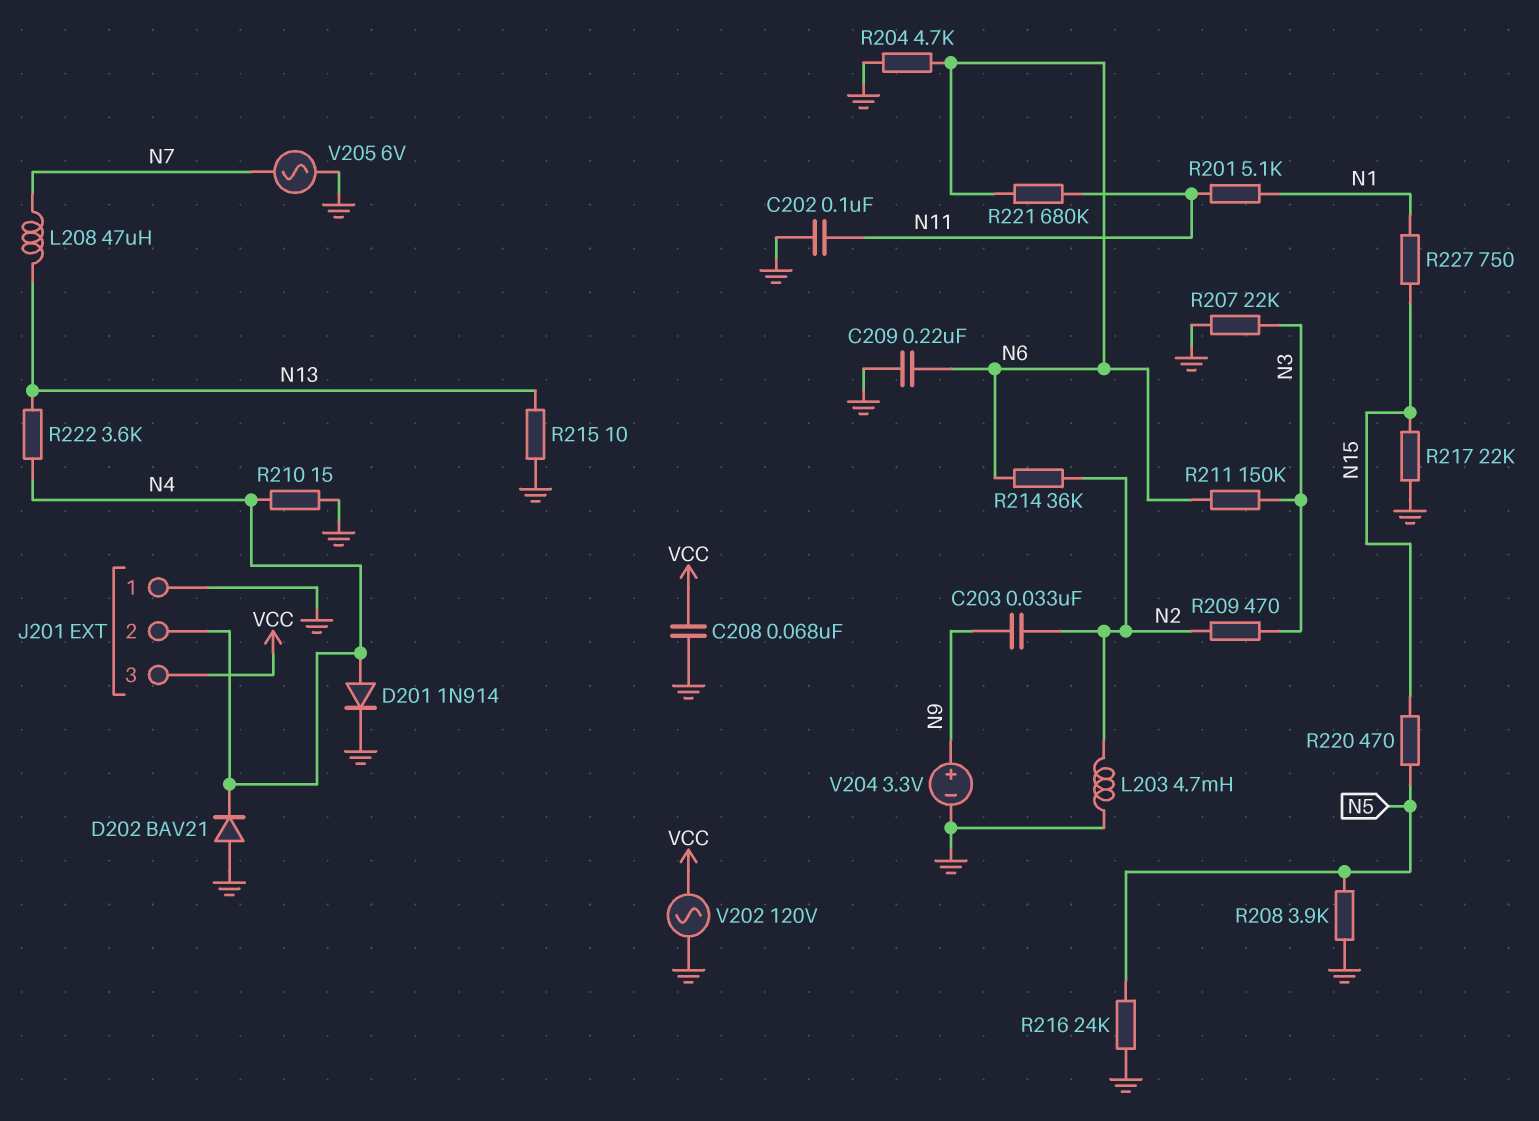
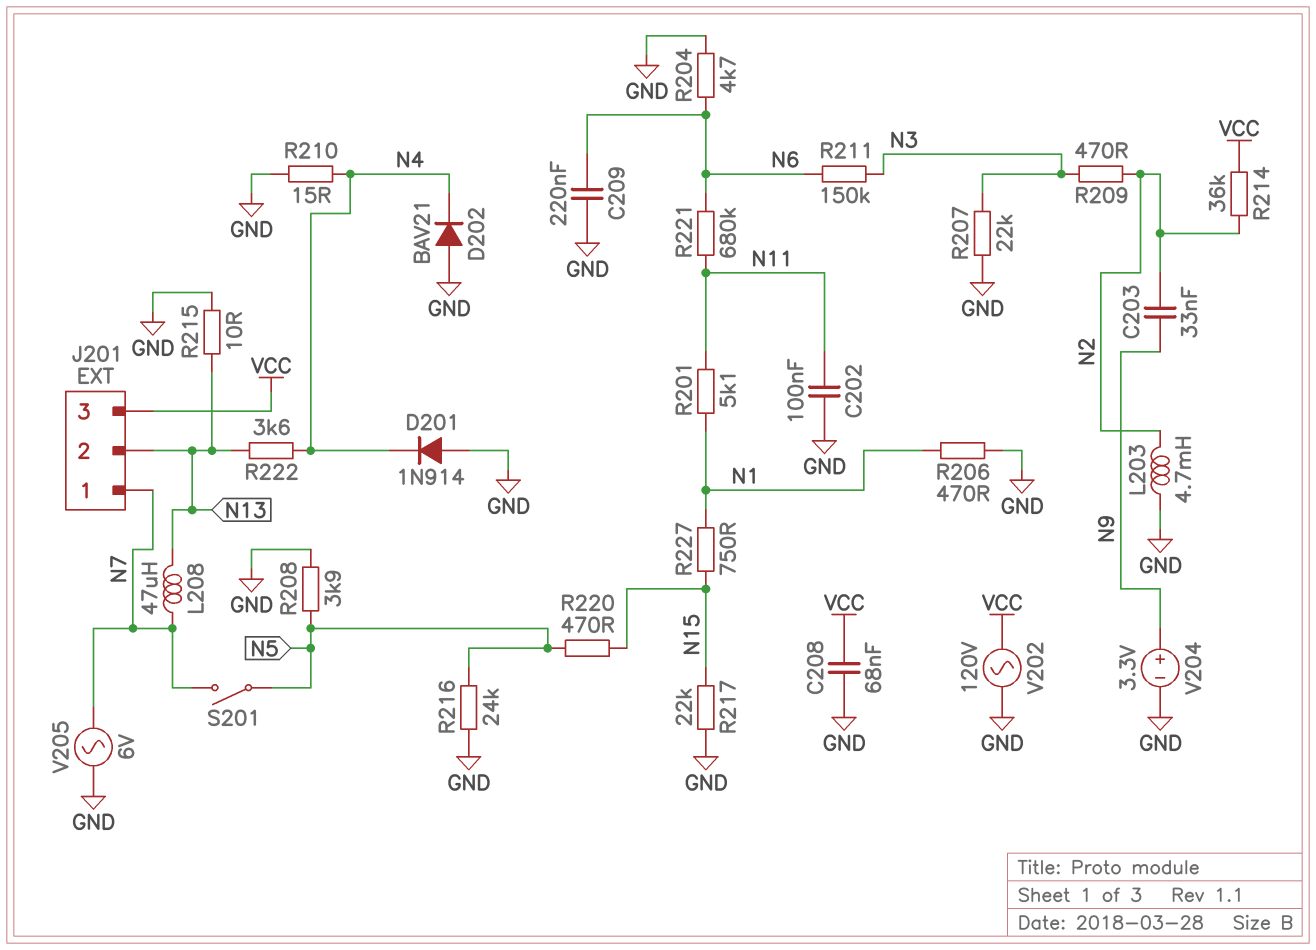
D201: diode 1N914 (A N4, K GND) -> diode 1N914 (A GND, K N4)
J201 pin 1: GND -> N7
J201 pin 2: N4 -> N13
R206: none -> 470 (GND, N1)
R214: 36k (N2, N6) -> 36k (N2, VCC)
S201: none -> switch (N5, N7)

